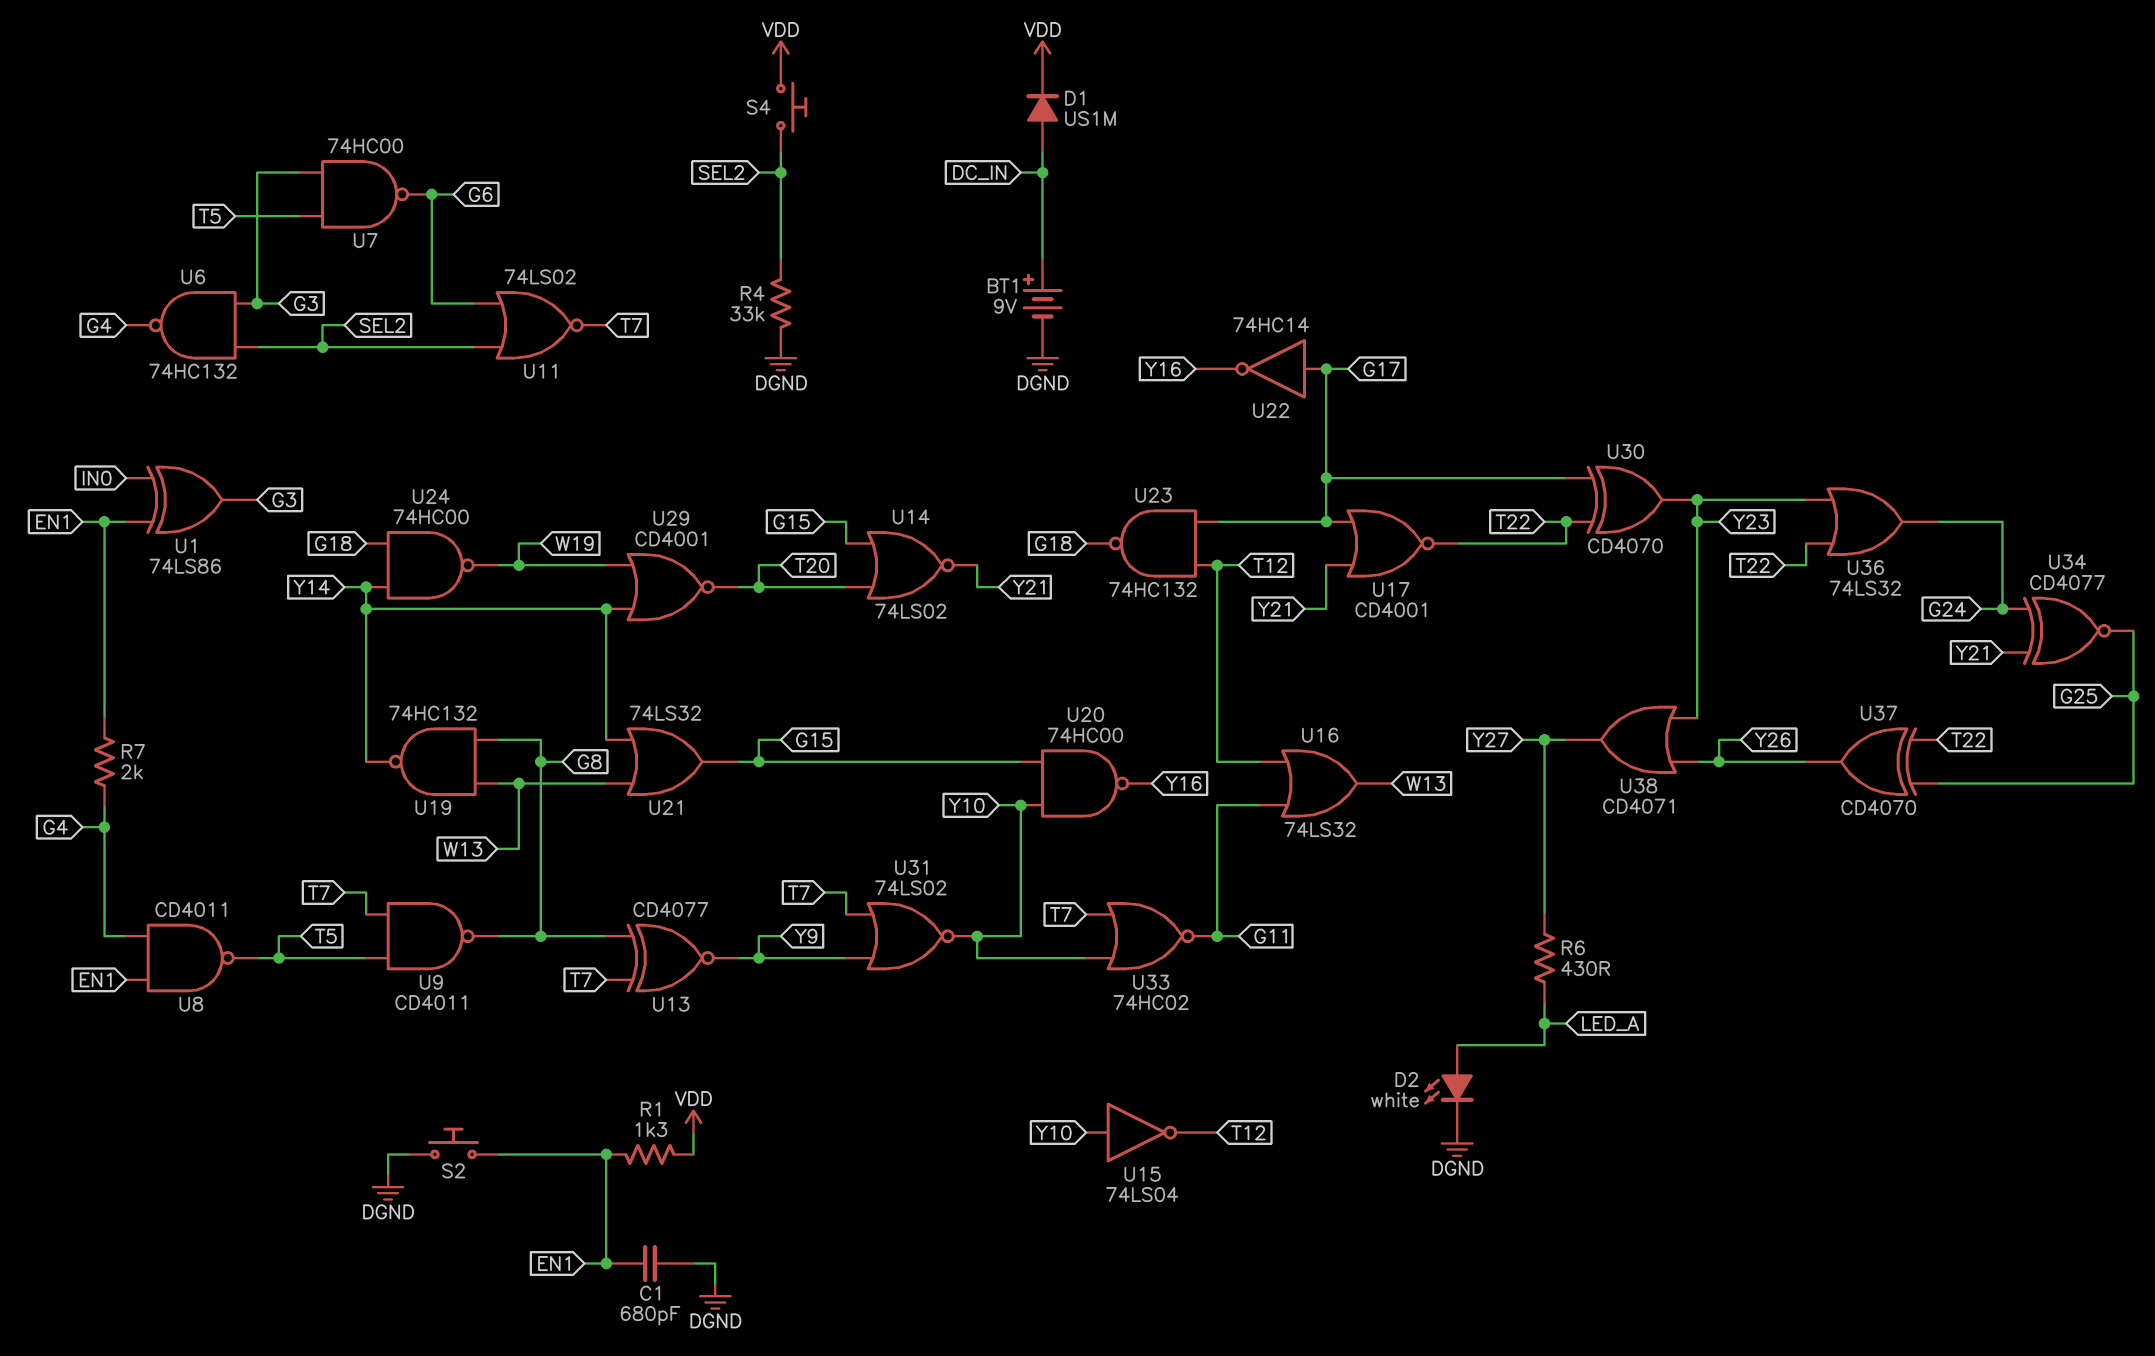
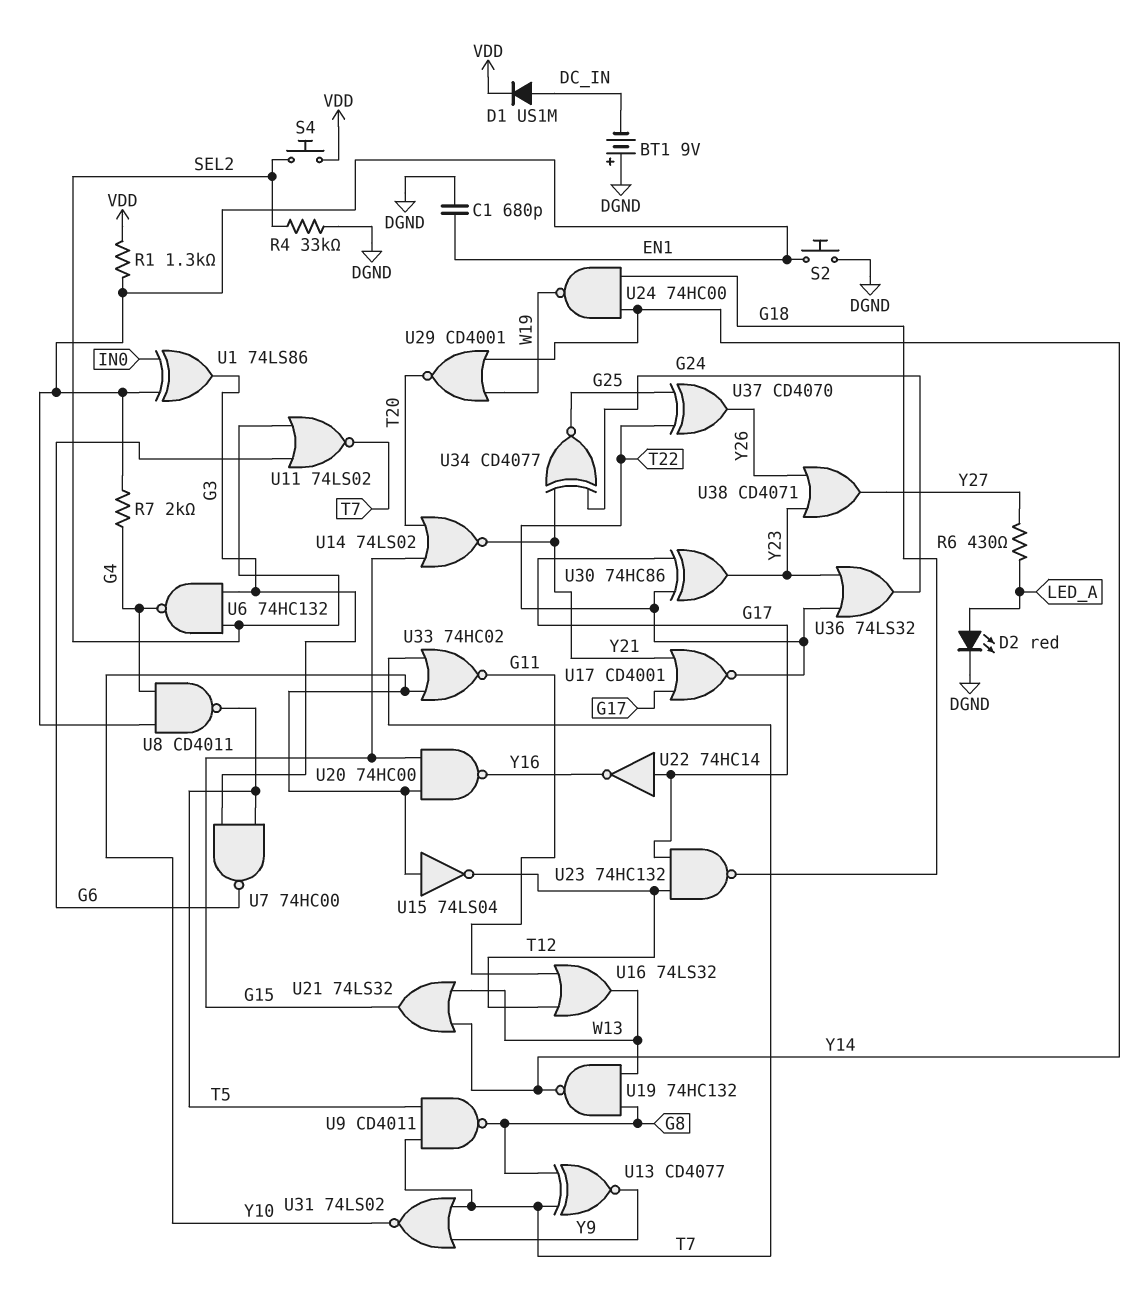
BT1: 9V (plus DC_IN, minus DGND) -> 9V (plus DGND, minus DC_IN)
D2: LED white (A LED_A, K DGND) -> LED red (A LED_A, K DGND)
U30: XOR CD4070 (in G17, in T22, out Y23) -> XOR 74HC86 (in G17, in T22, out Y23)

